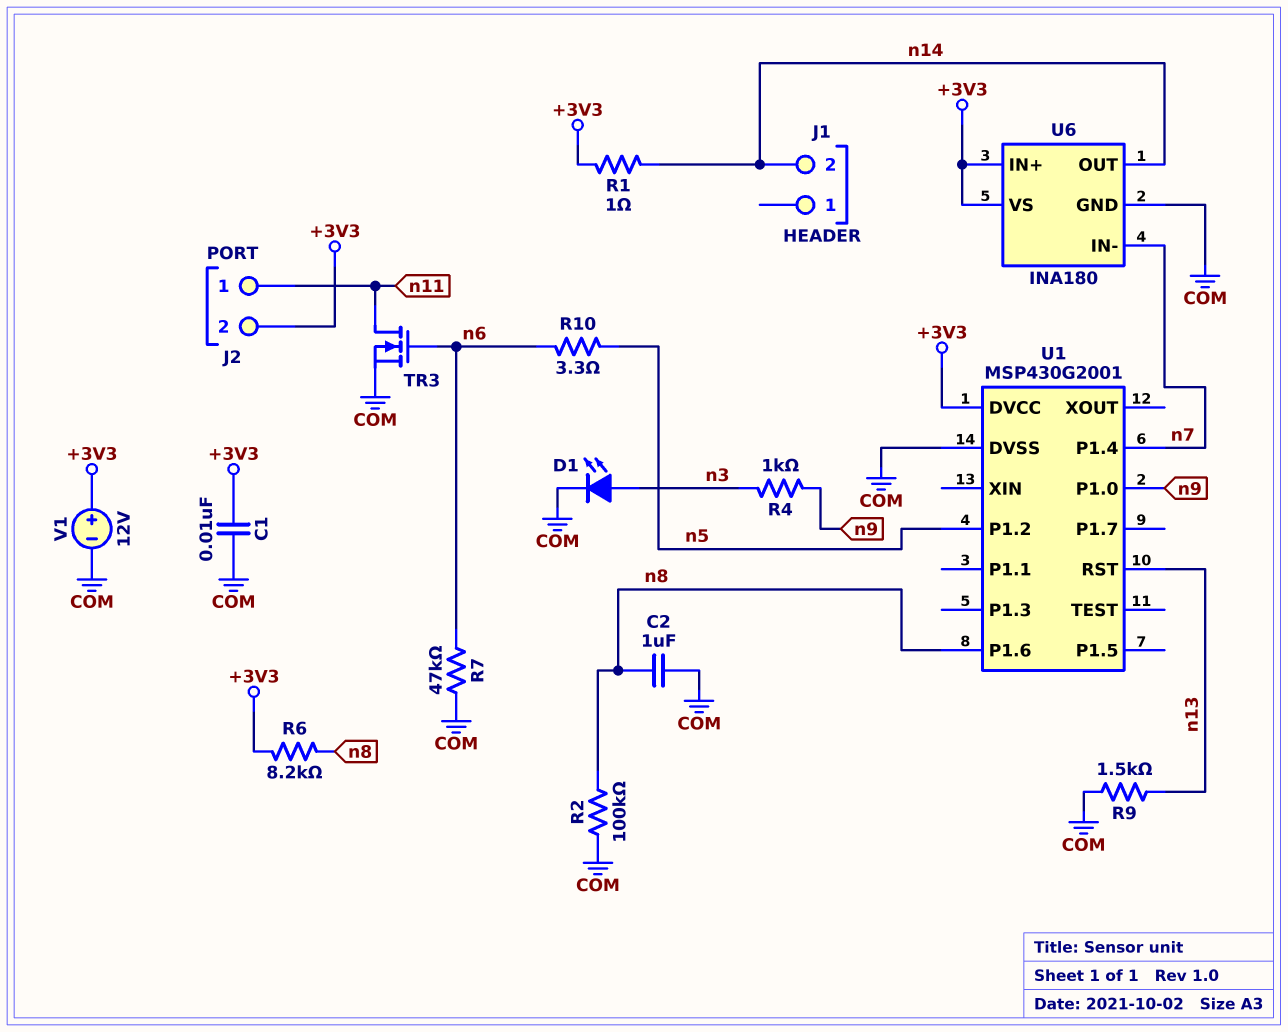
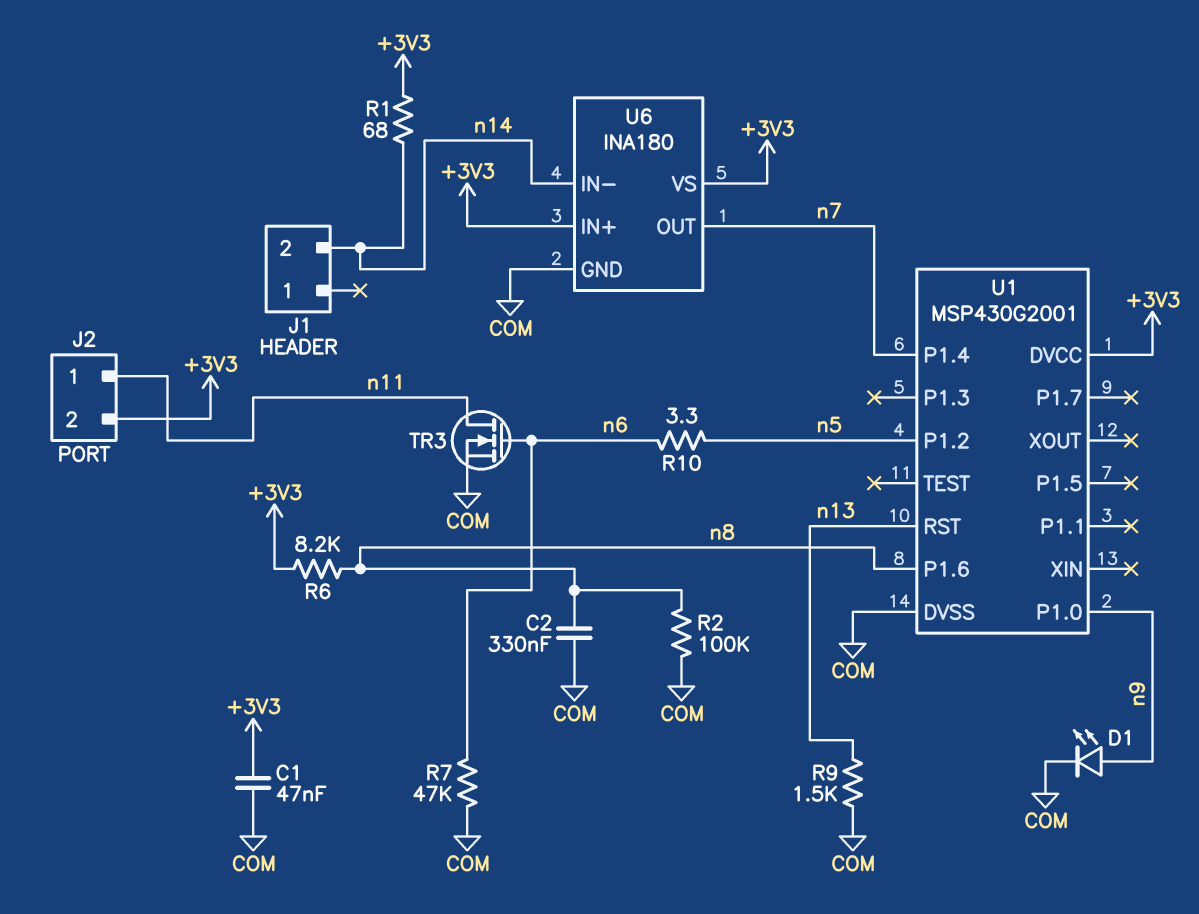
C1: 10nF (+3V3, COM) -> 47nF (+3V3, COM)
C2: 1uF (COM, n8) -> 330nF (COM, n8)
D1: LED (A n3, K COM) -> LED (A n9, K COM)
R1: 1 (+3V3, n14) -> 68 (+3V3, n14)
R4: 1k (n3, n9) -> none
U6 pin IN-: n7 -> n14
U6 pin OUT: n14 -> n7
V1: 12V (plus +3V3, minus COM) -> none

